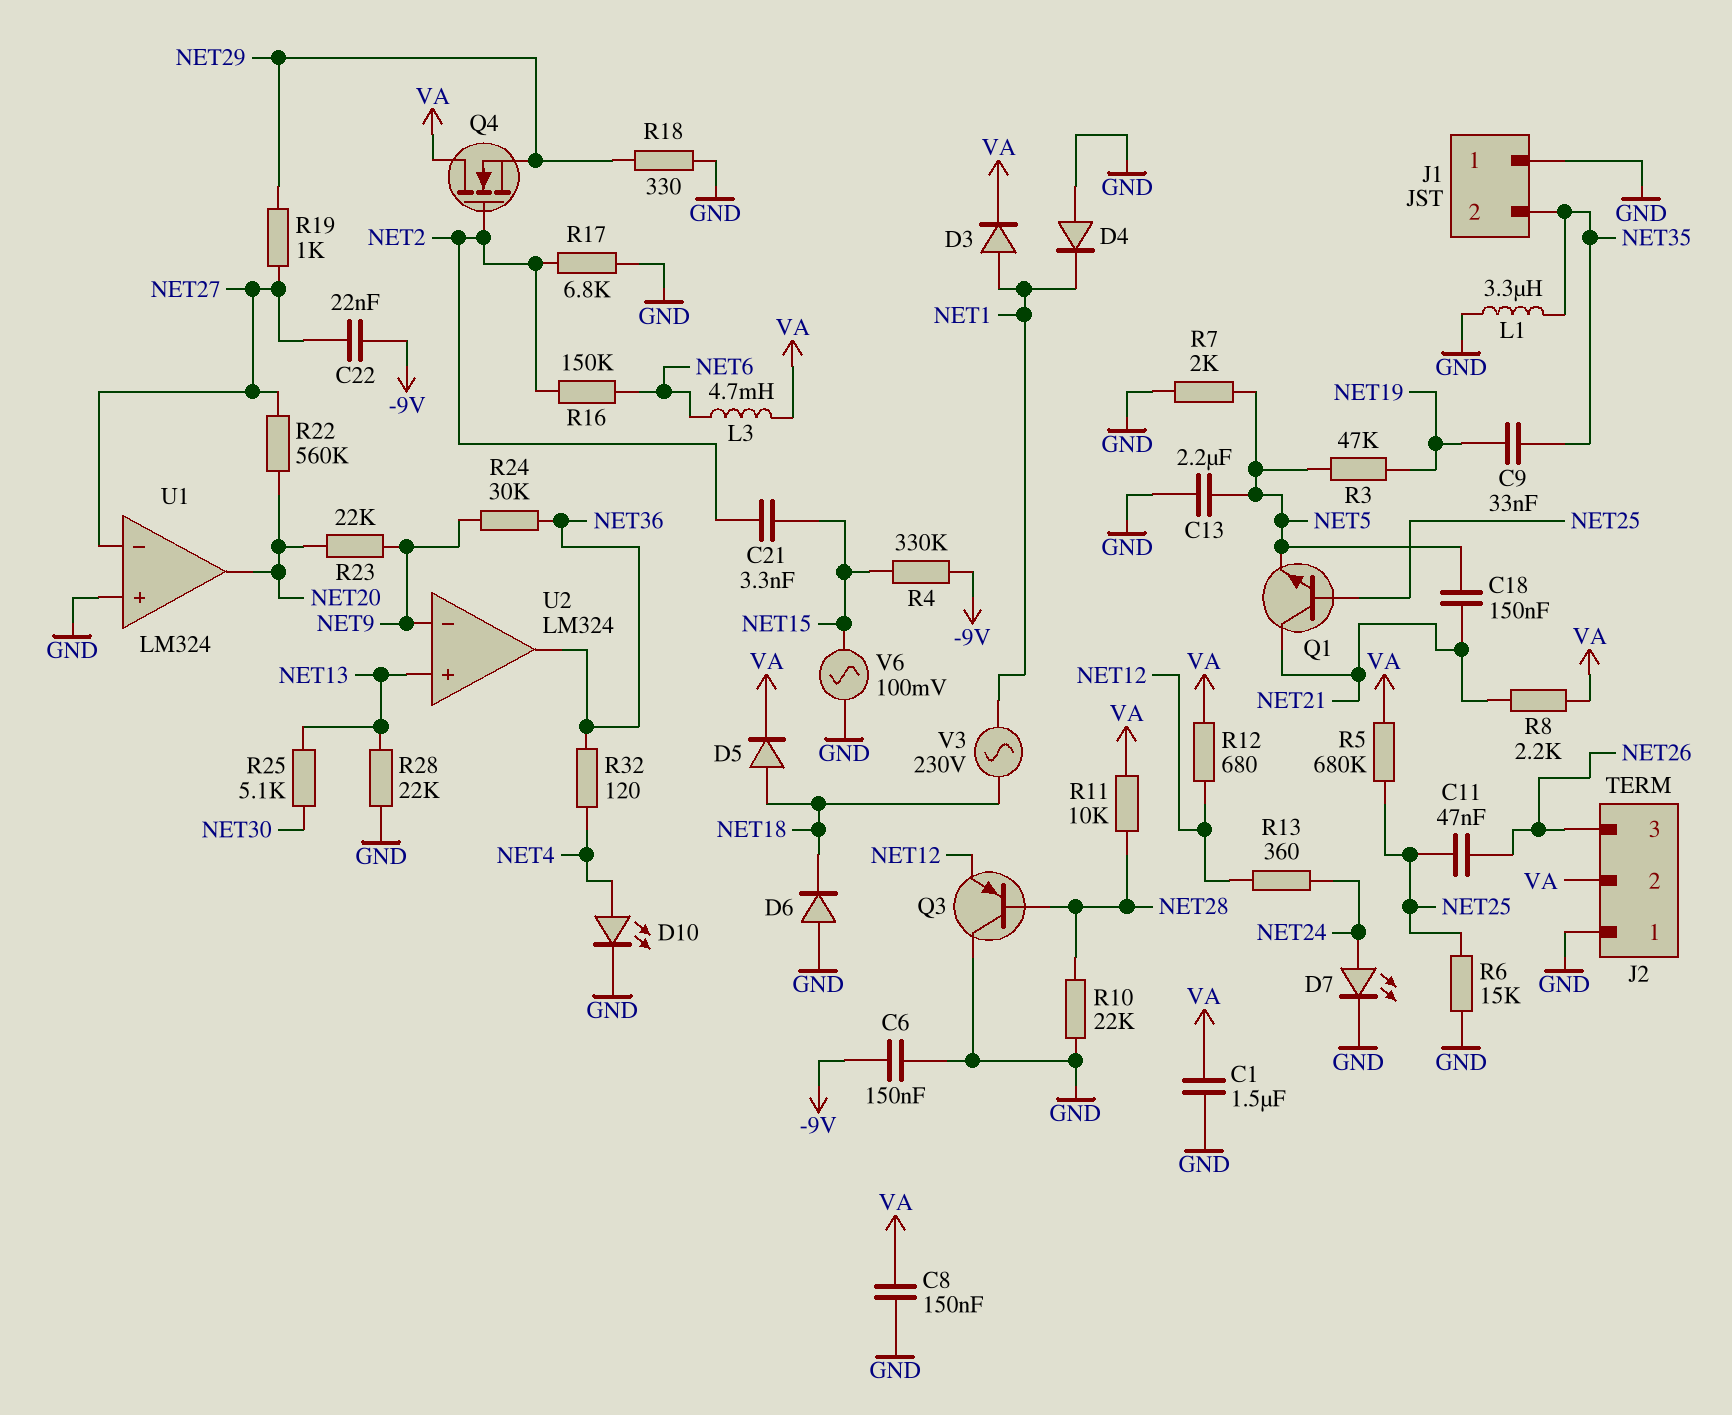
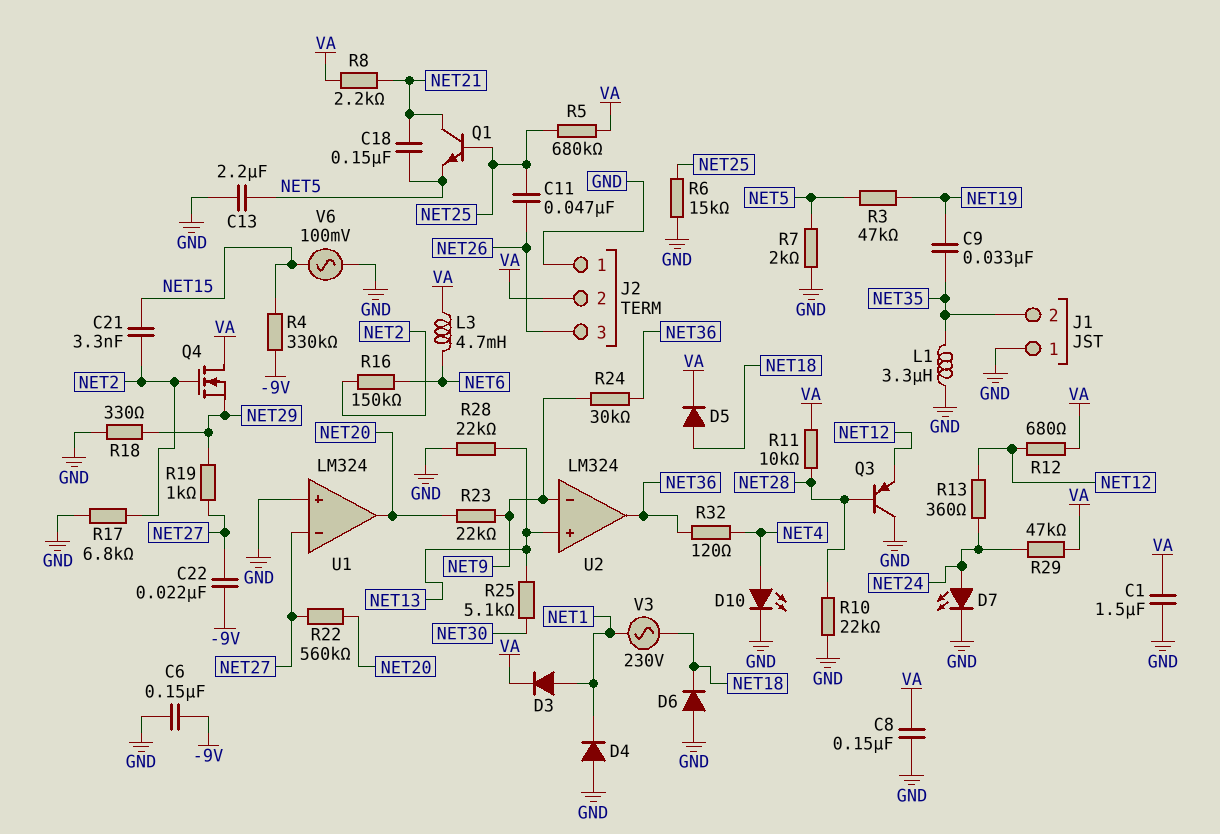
R29: none -> 47k (NET24, VA)

